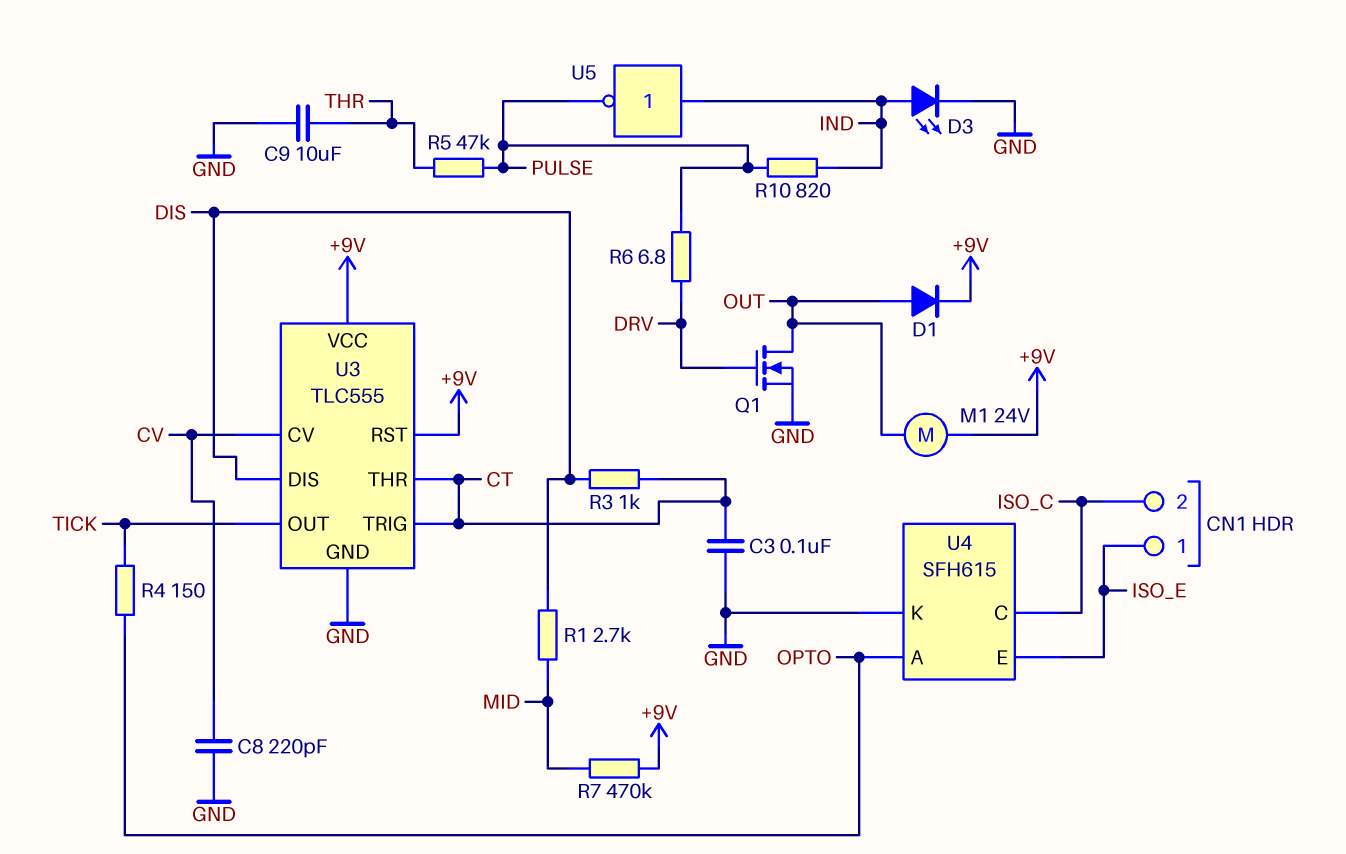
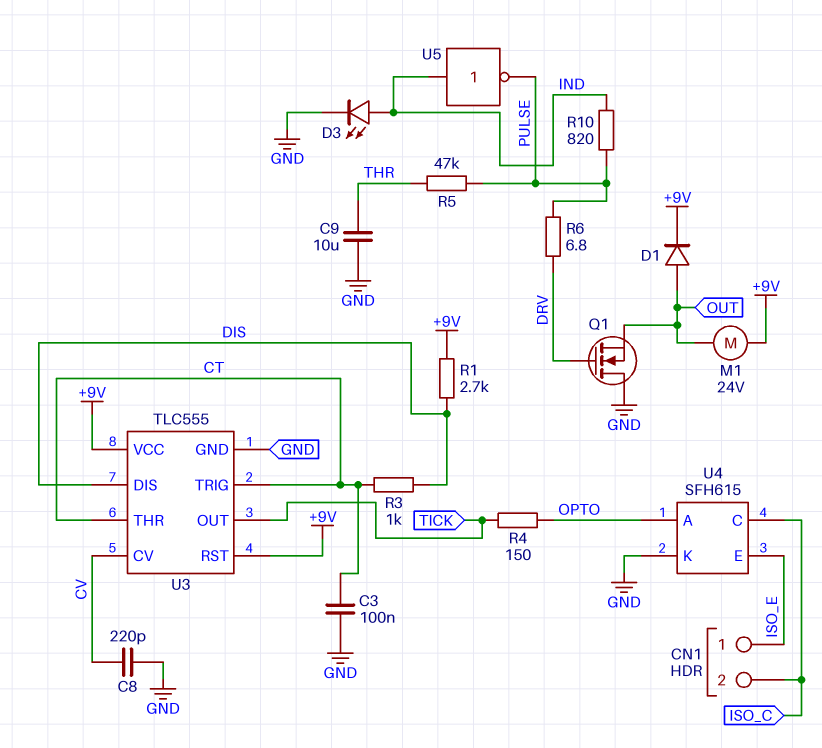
Q1: NMOS (G DRV, D OUT, S GND) -> NMOS (G DRV, D GND, S OUT)
R1: 2.7k (DIS, MID) -> 2.7k (+9V, DIS)
R7: 470k (+9V, MID) -> none

